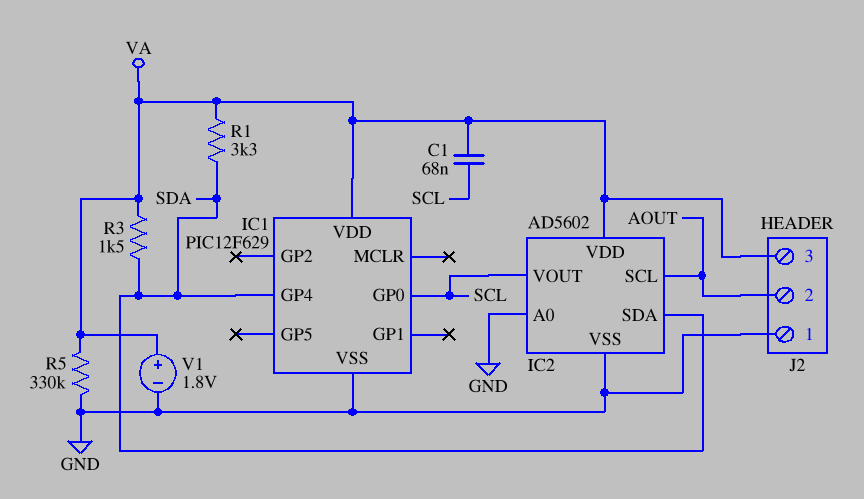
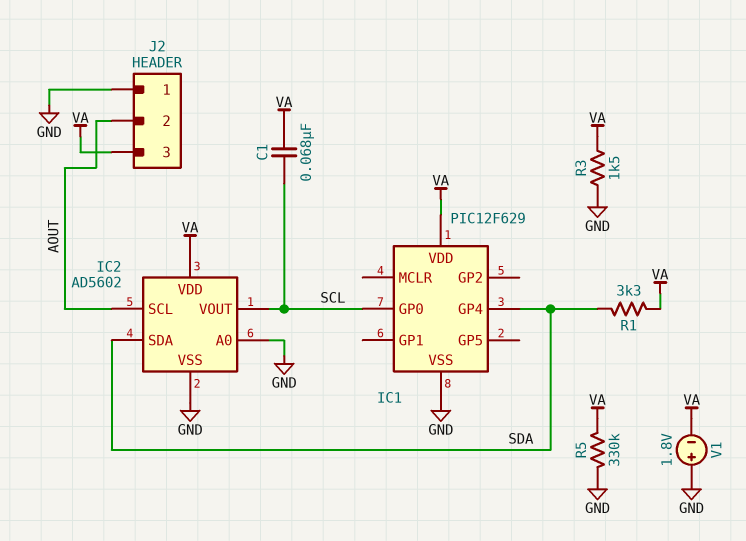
R3: 1.5k (SDA, VA) -> 1.5k (GND, VA)
V1: 1.8V (plus VA, minus GND) -> 1.8V (plus GND, minus VA)

